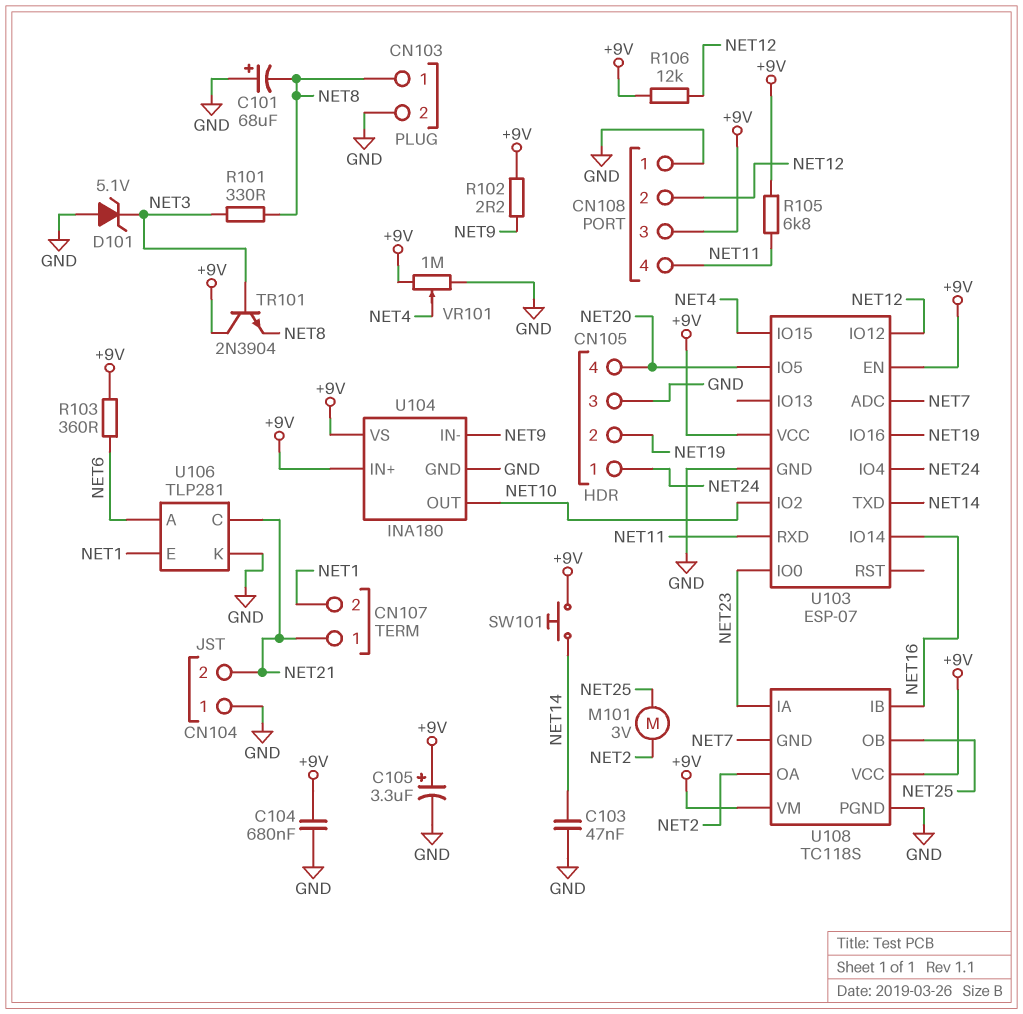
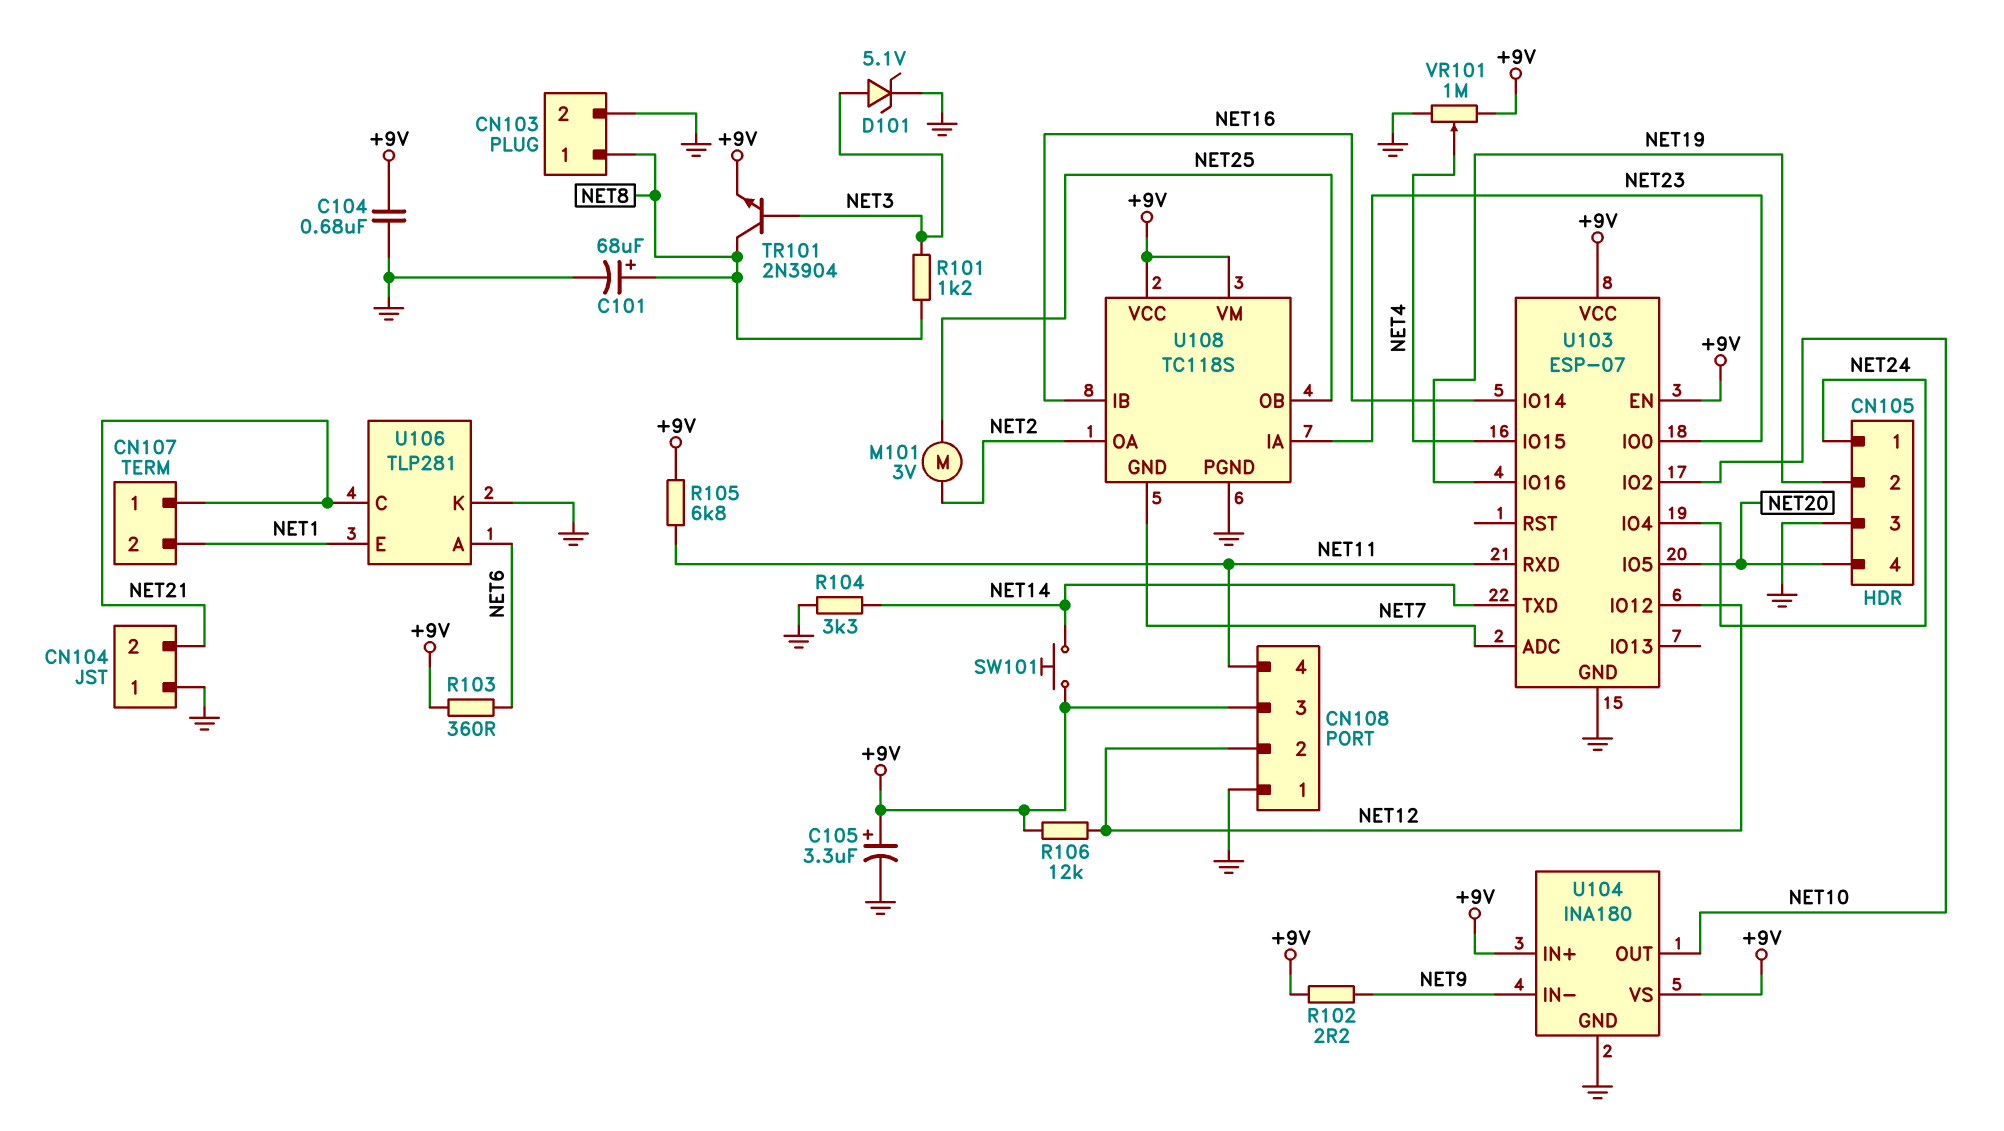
C101: 68uF (plus GND, minus NET8) -> 68uF (plus NET8, minus GND)
C103: 47nF (GND, NET14) -> none
D101: zener 5.1V (A GND, K NET3) -> zener 5.1V (A NET3, K GND)
R101: 330 (NET3, NET8) -> 1.2k (NET3, NET8)
R104: none -> 3.3k (GND, NET14)
TR101: NPN 2N3904 (B NET3, C +9V, E NET8) -> NPN 2N3904 (B NET3, C NET8, E +9V)

